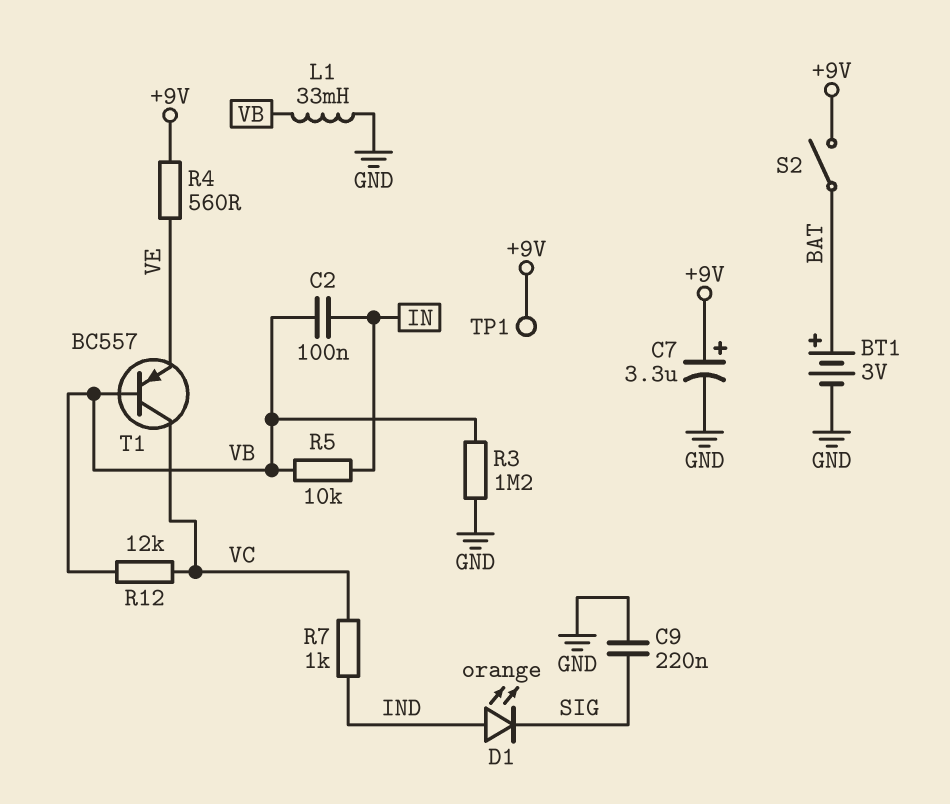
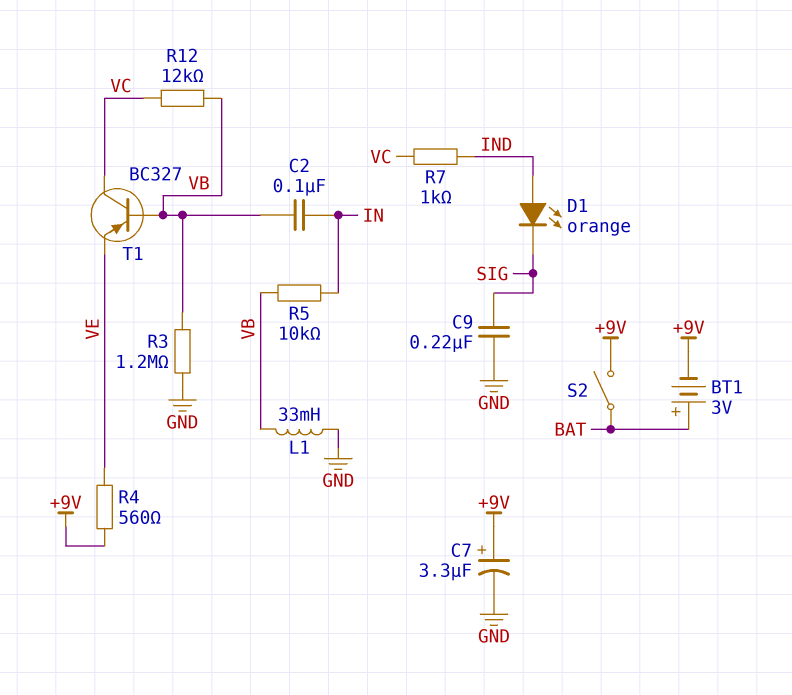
BT1: 3V (plus BAT, minus GND) -> 3V (plus BAT, minus +9V)
T1: PNP BC557 (B VB, C VC, E VE) -> PNP BC327 (B VB, C VC, E VE)
TP1: test point (+9V) -> none

